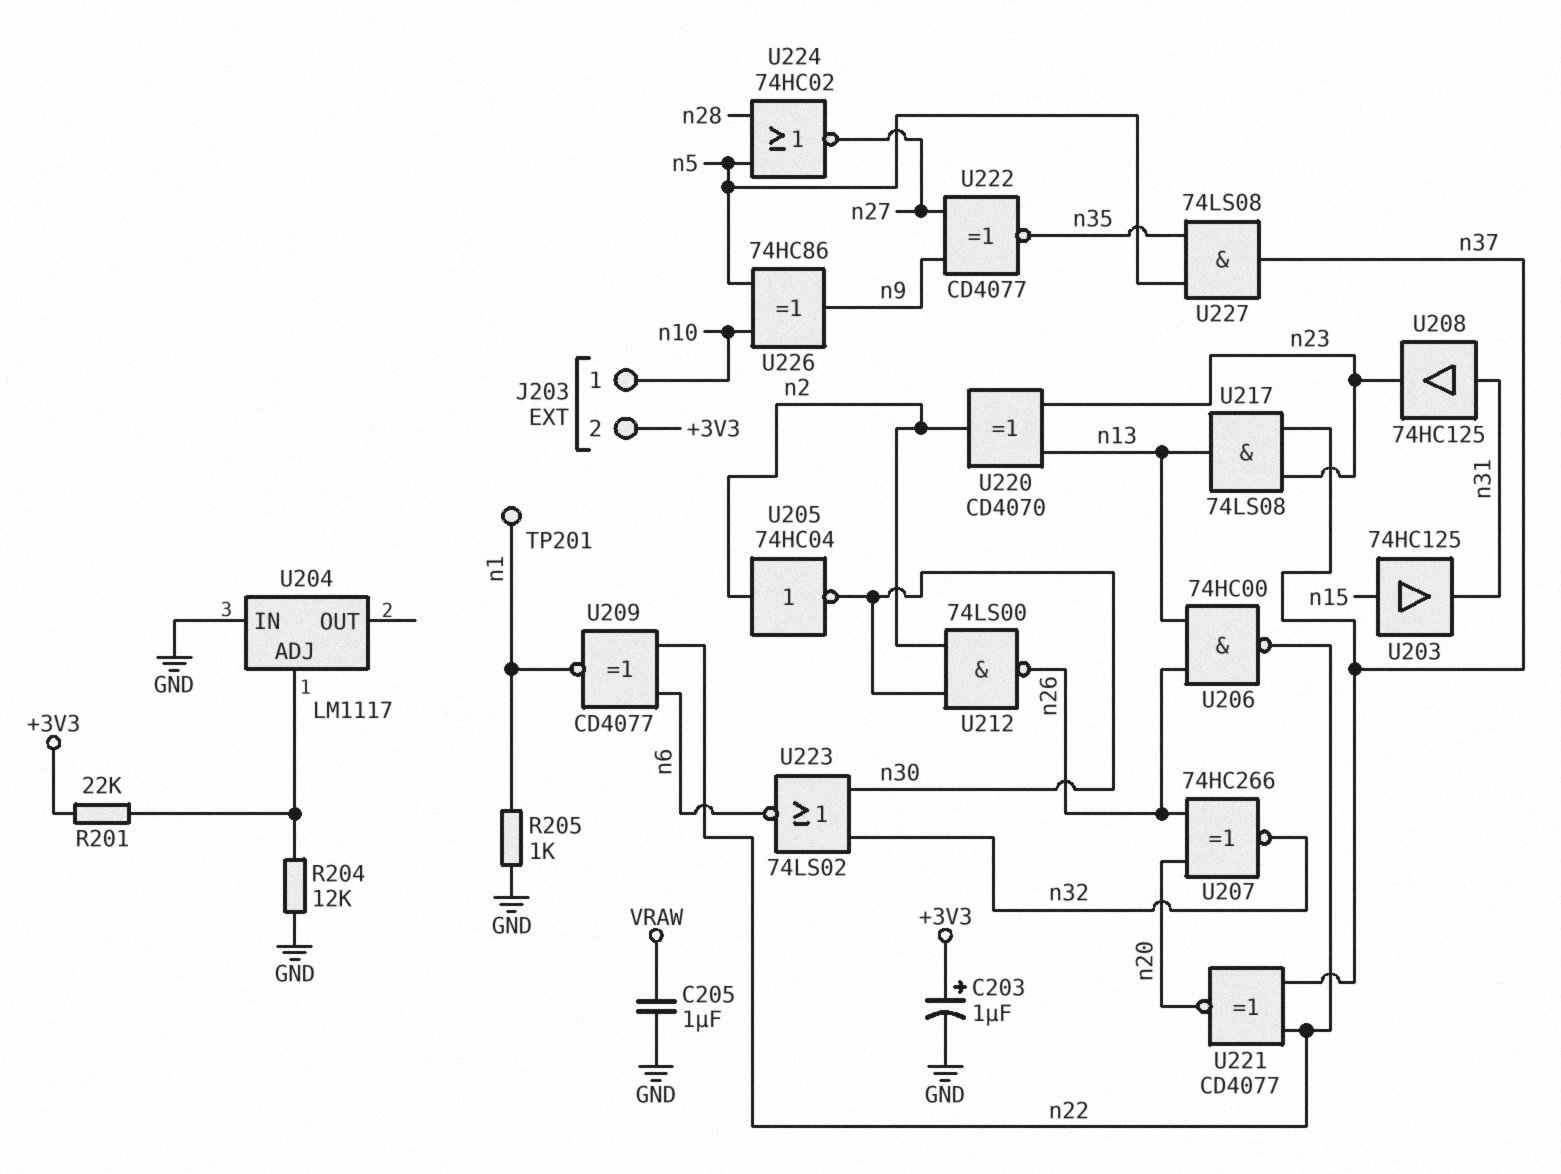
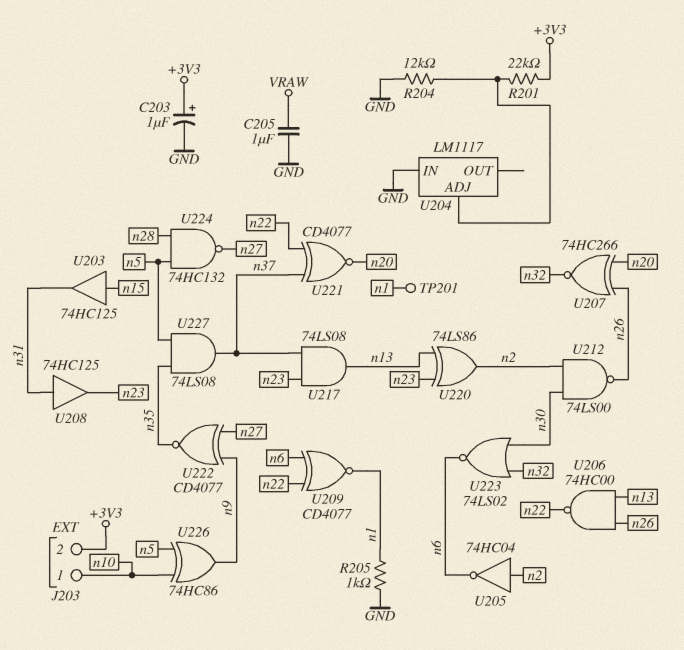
U205: NOT 74HC04 (in n2, out n30) -> NOT 74HC04 (in n2, out n6)
U220: XOR CD4070 (in n13, in n23, out n2) -> XOR 74LS86 (in n13, in n23, out n2)
U224: NOR 74HC02 (in n5, in n28, out n27) -> NAND 74HC132 (in n5, in n28, out n27)

